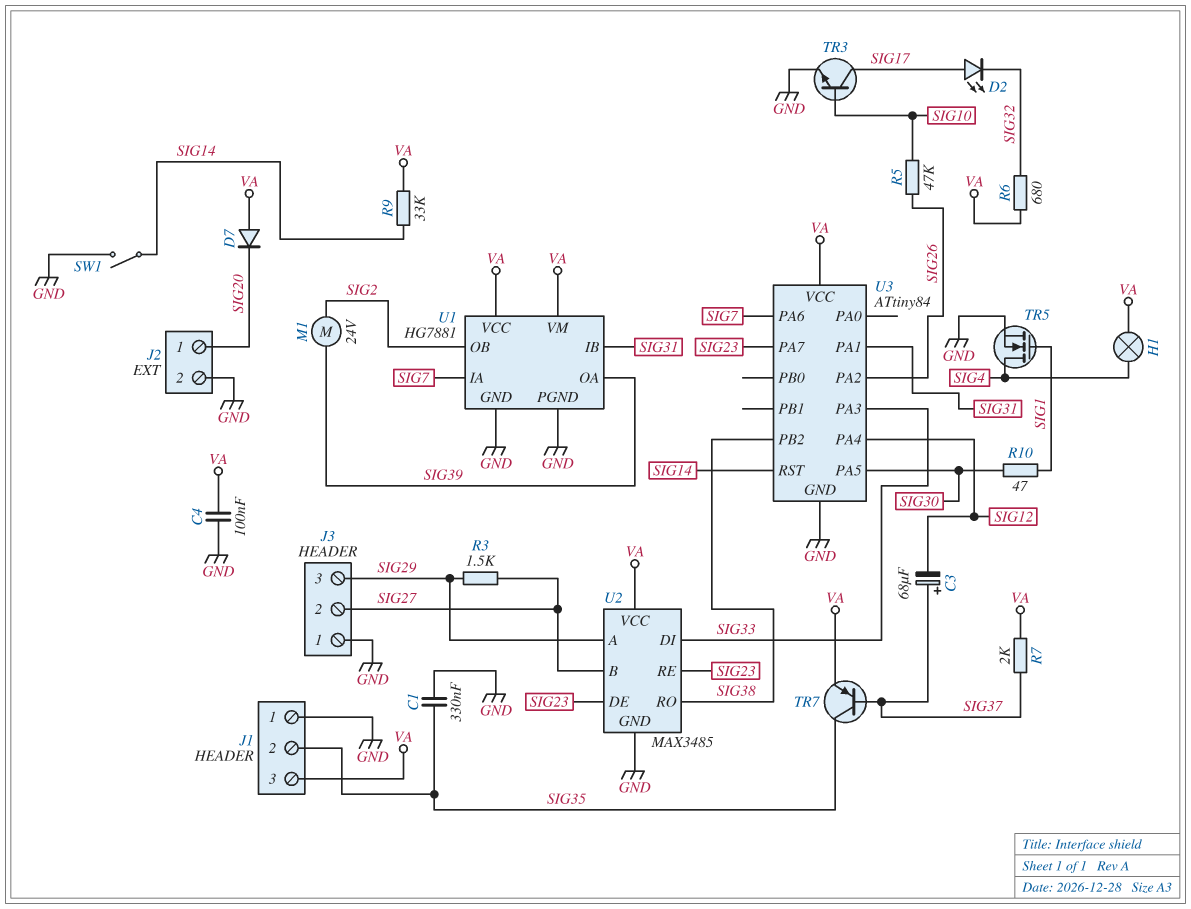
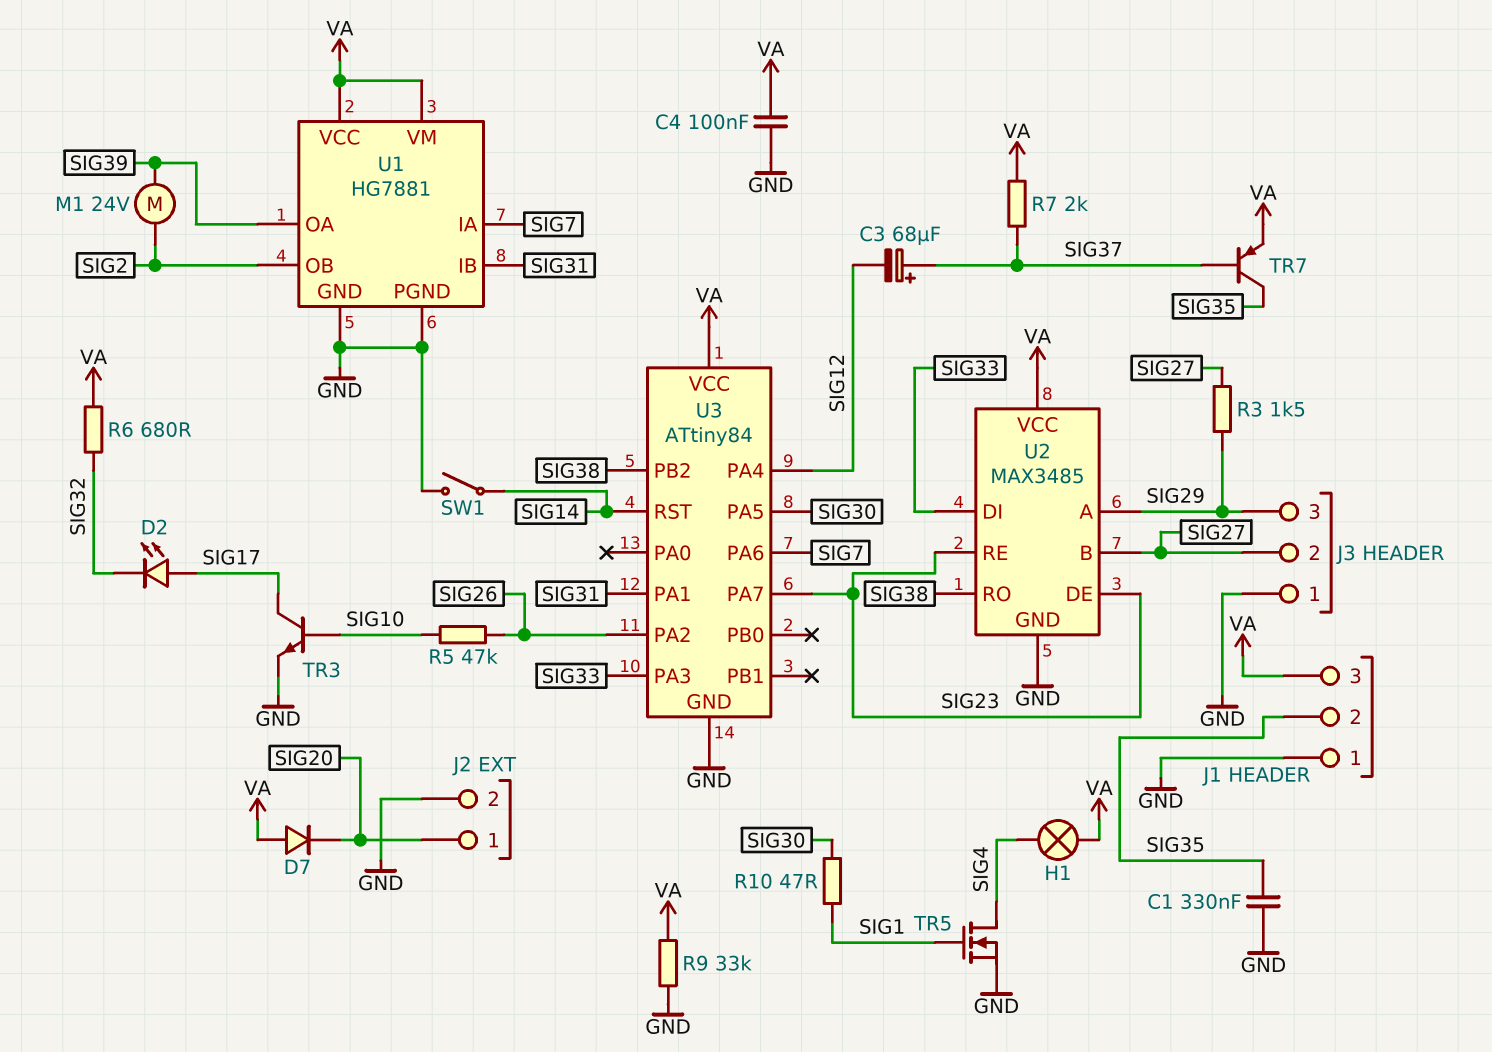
R9: 33k (SIG14, VA) -> 33k (GND, VA)

